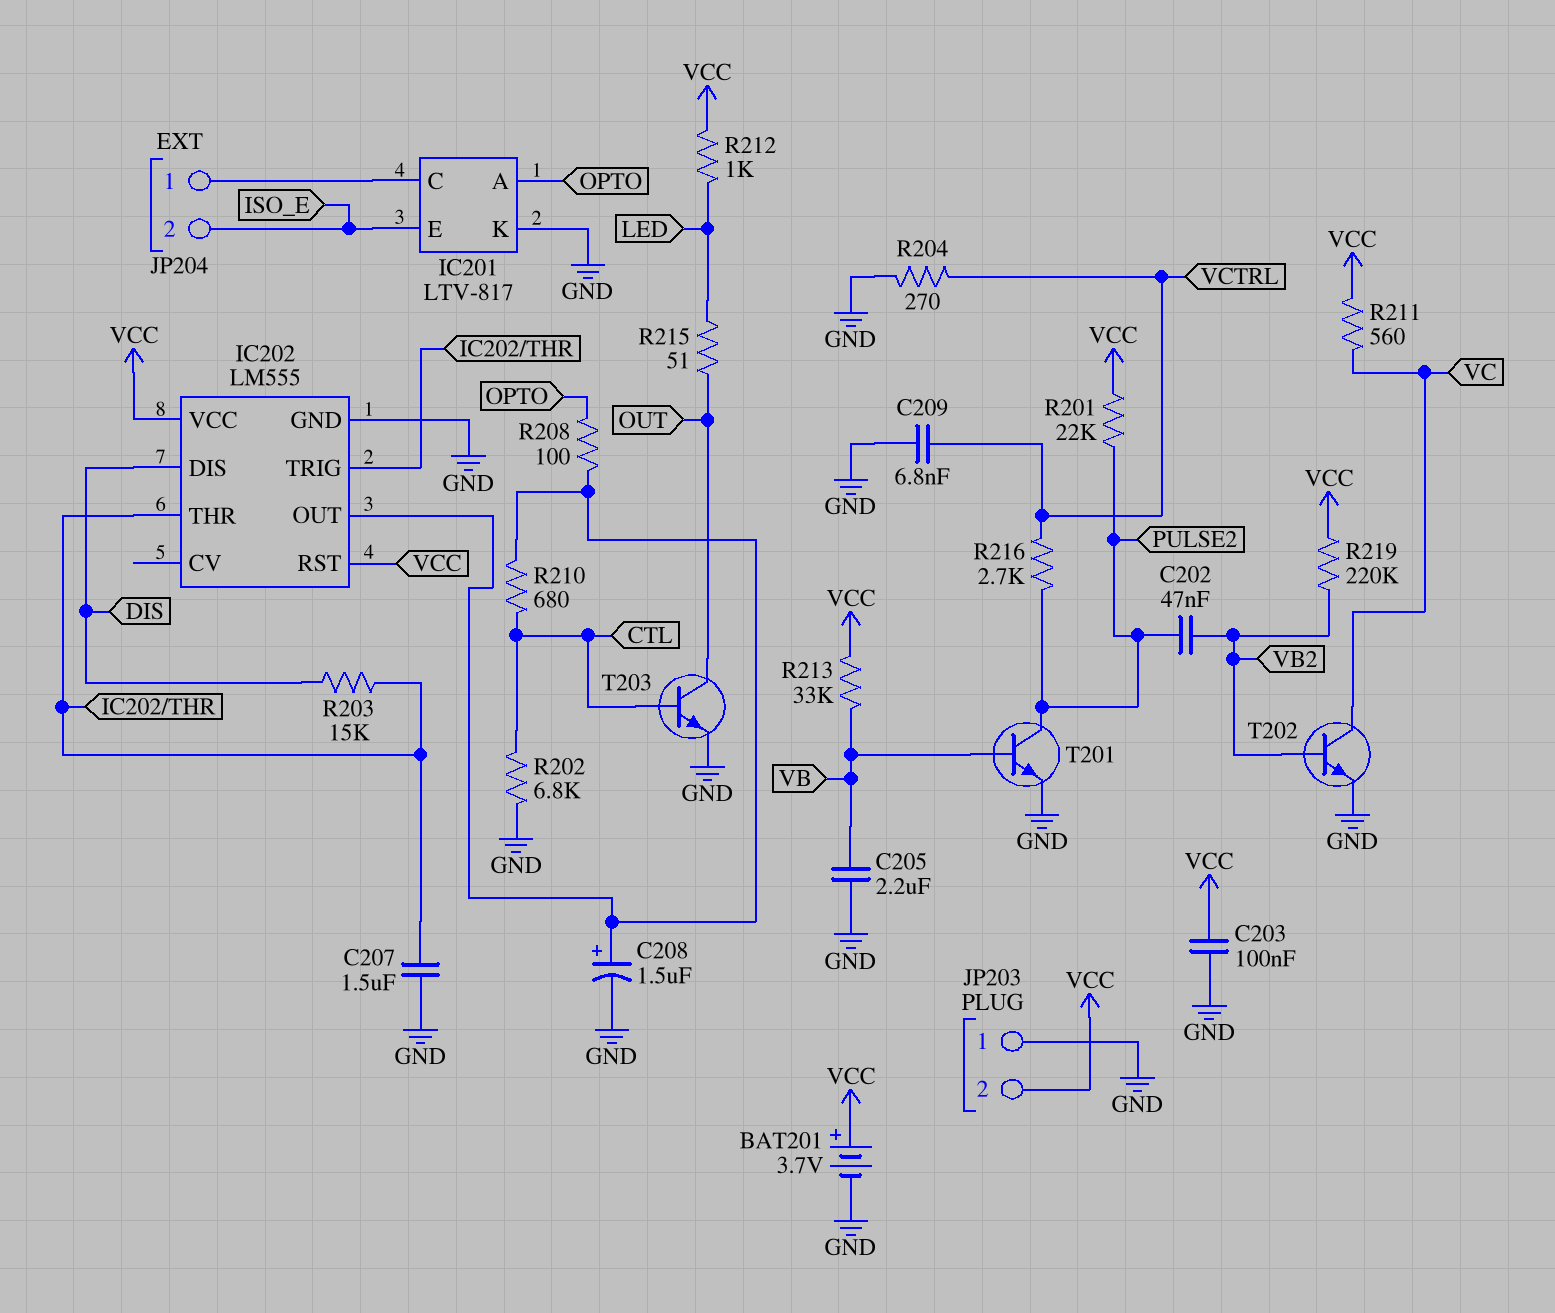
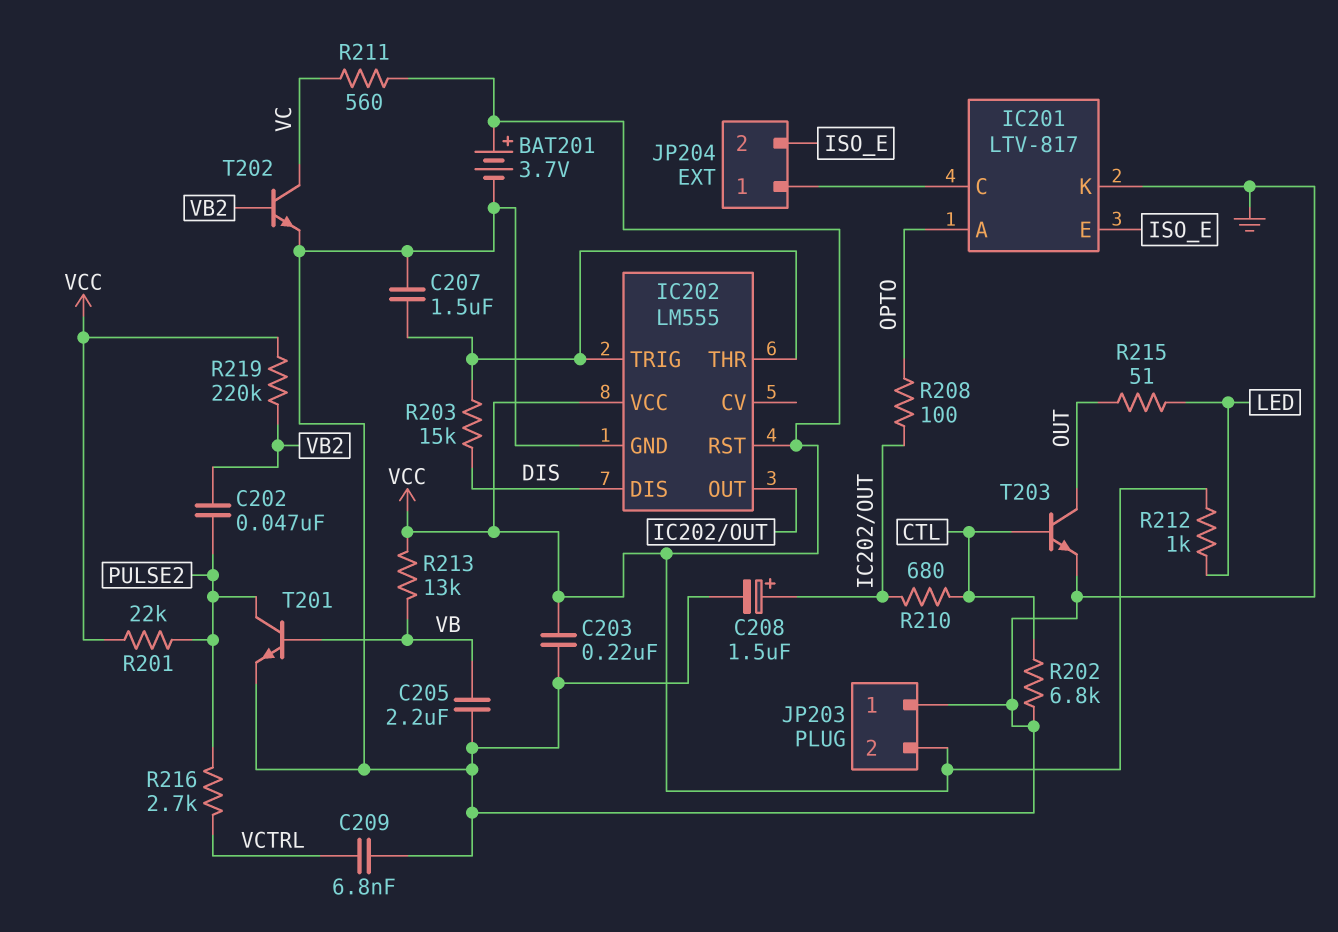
C203: 100nF (GND, VCC) -> 220nF (GND, VCC)
R204: 270 (GND, VCTRL) -> none
R213: 33k (VB, VCC) -> 13k (VB, VCC)

